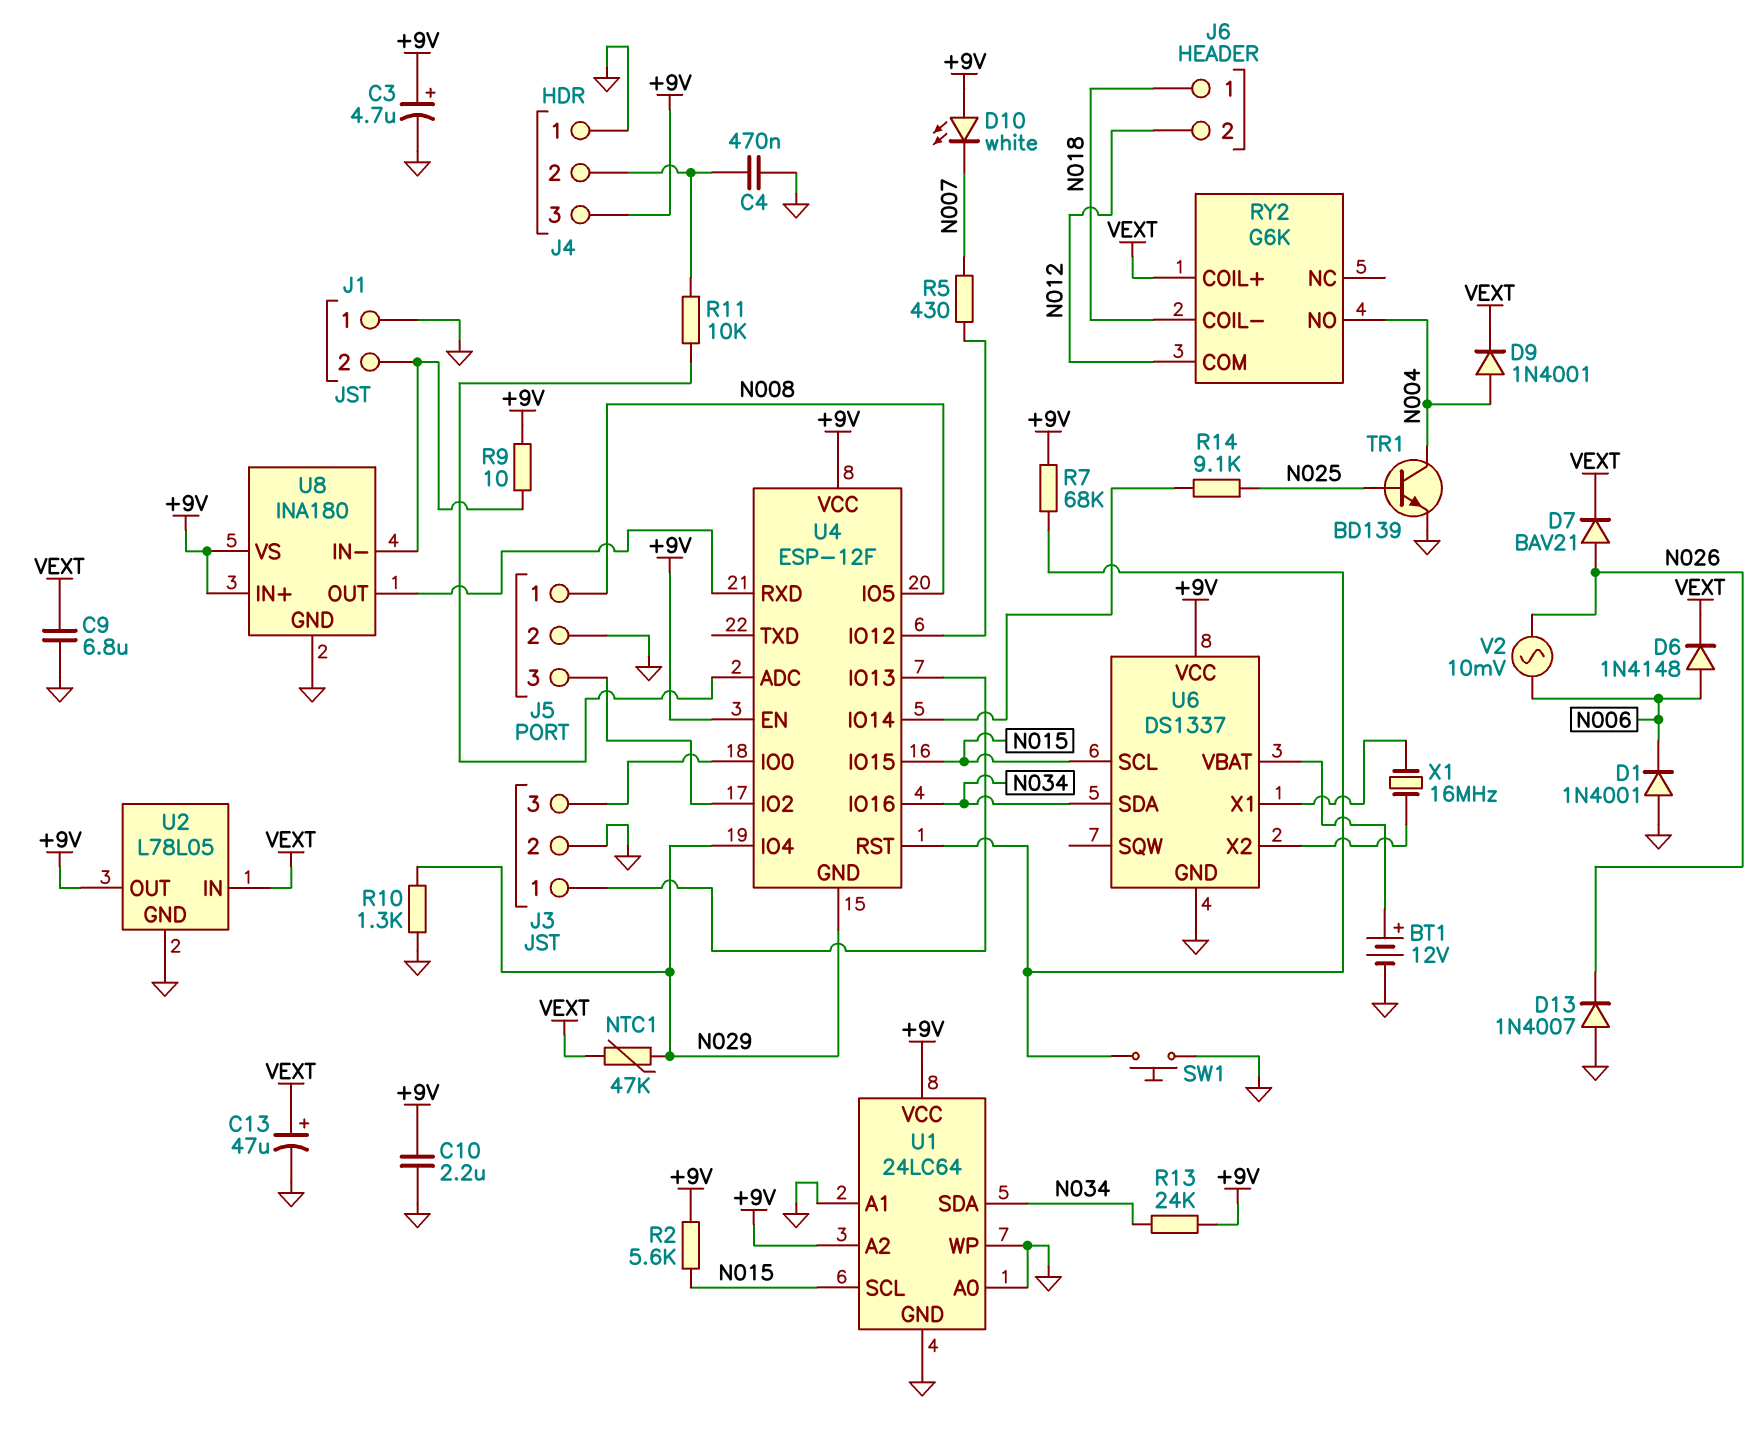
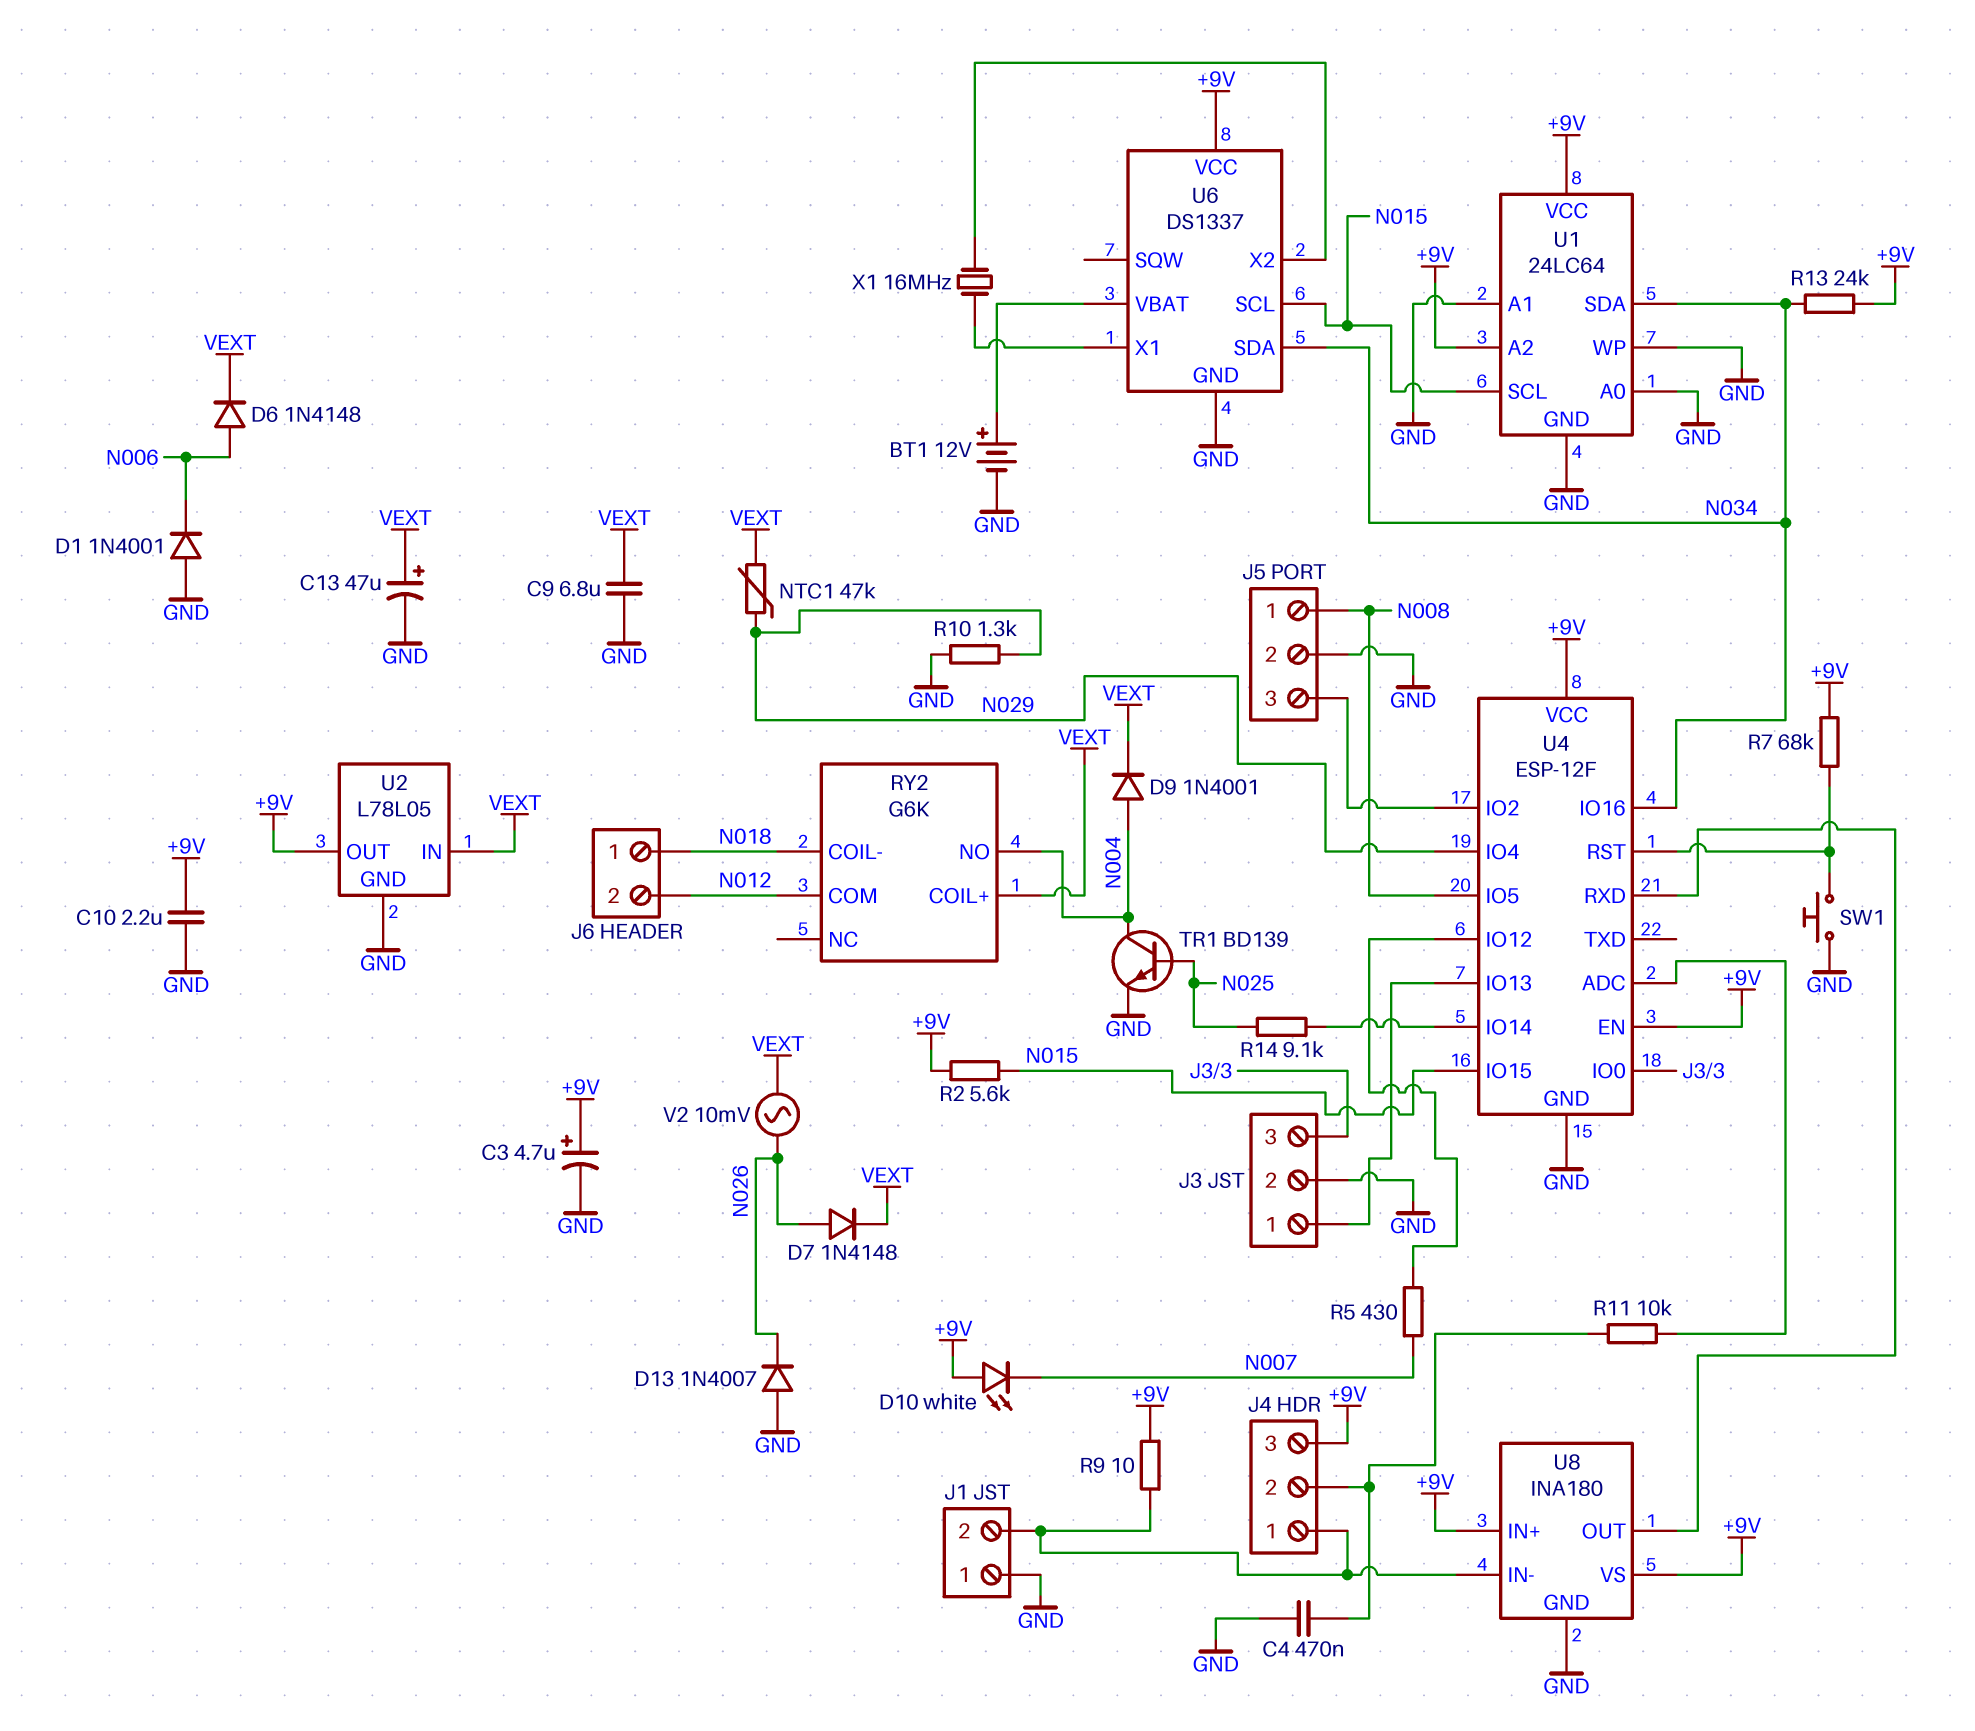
D7: diode BAV21 (A N026, K VEXT) -> diode 1N4148 (A N026, K VEXT)
J4 pin 1: GND -> J1/2
U4 pin GND: N029 -> GND
V2: AC 10mV (N006, N026) -> AC 10mV (N026, VEXT)

